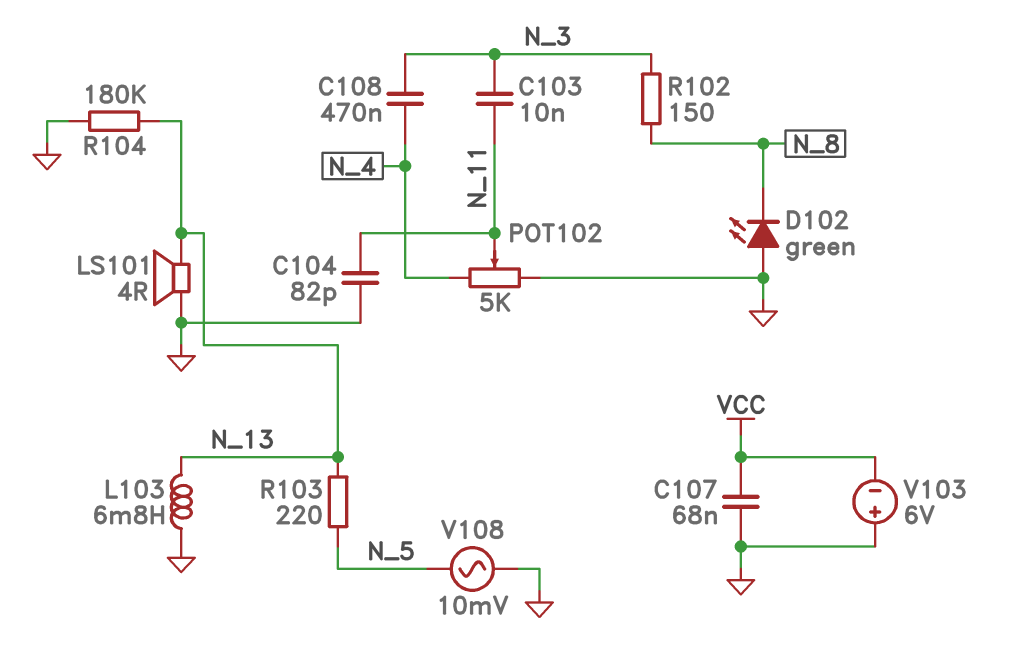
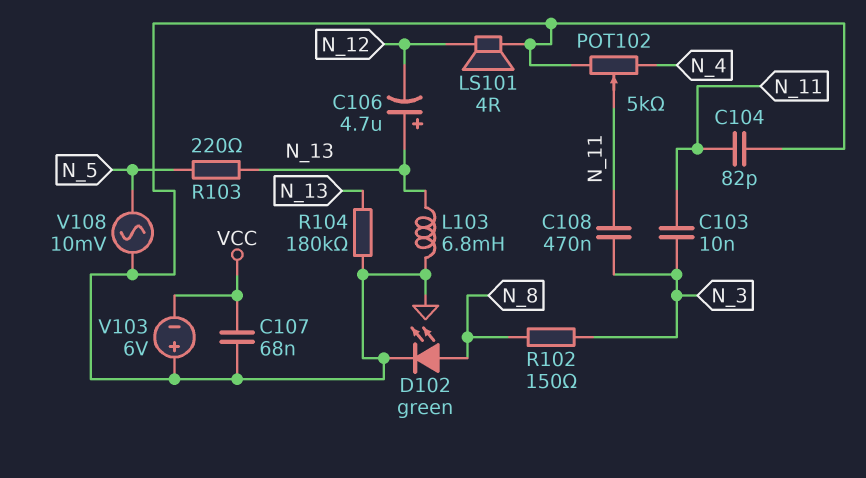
C106: none -> 4.7uF (plus N_13, minus N_12)
C108: 470nF (N_3, N_4) -> 470nF (N_3, N_11)
D102: LED green (A GND, K N_8) -> LED green (A N_8, K GND)
LS101: speaker 4R (GND, N_13) -> speaker 4R (GND, N_12)

